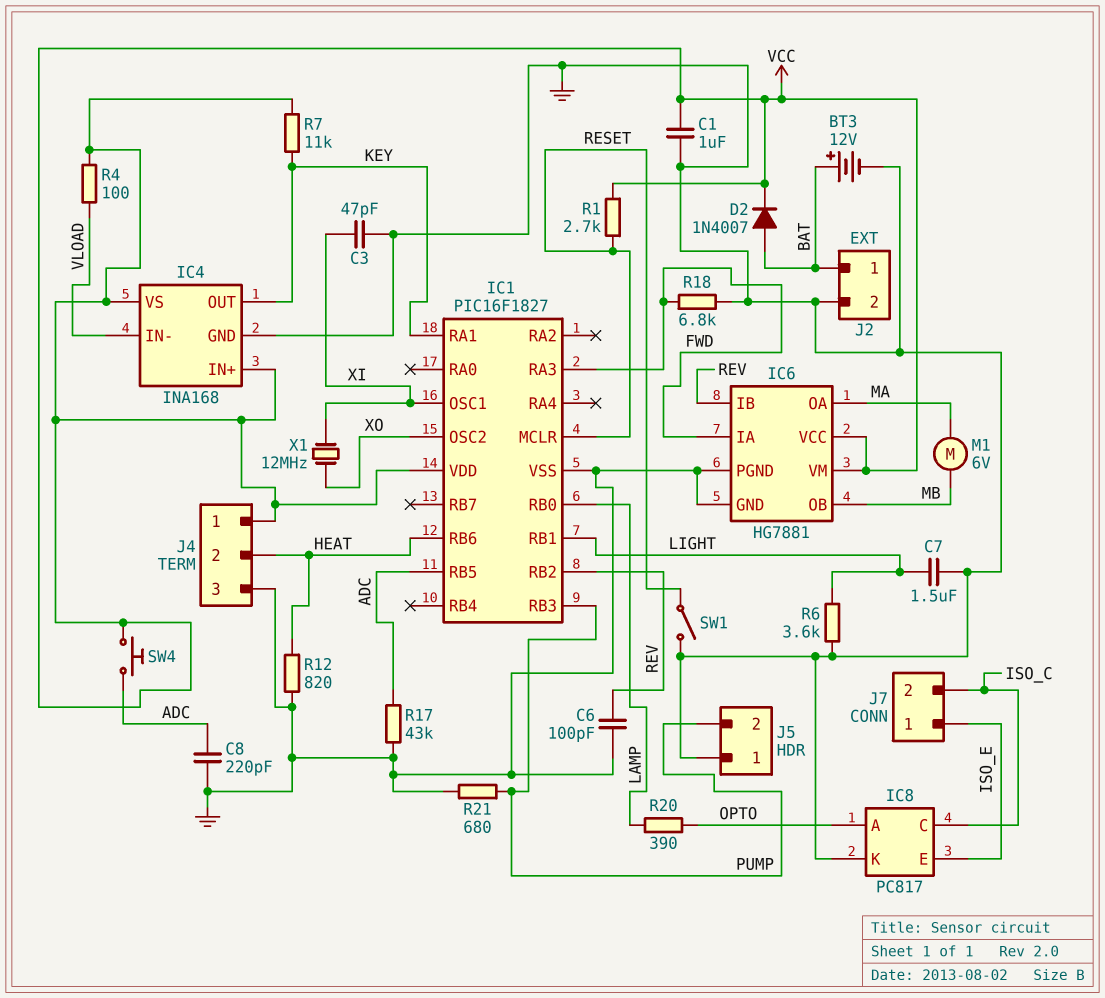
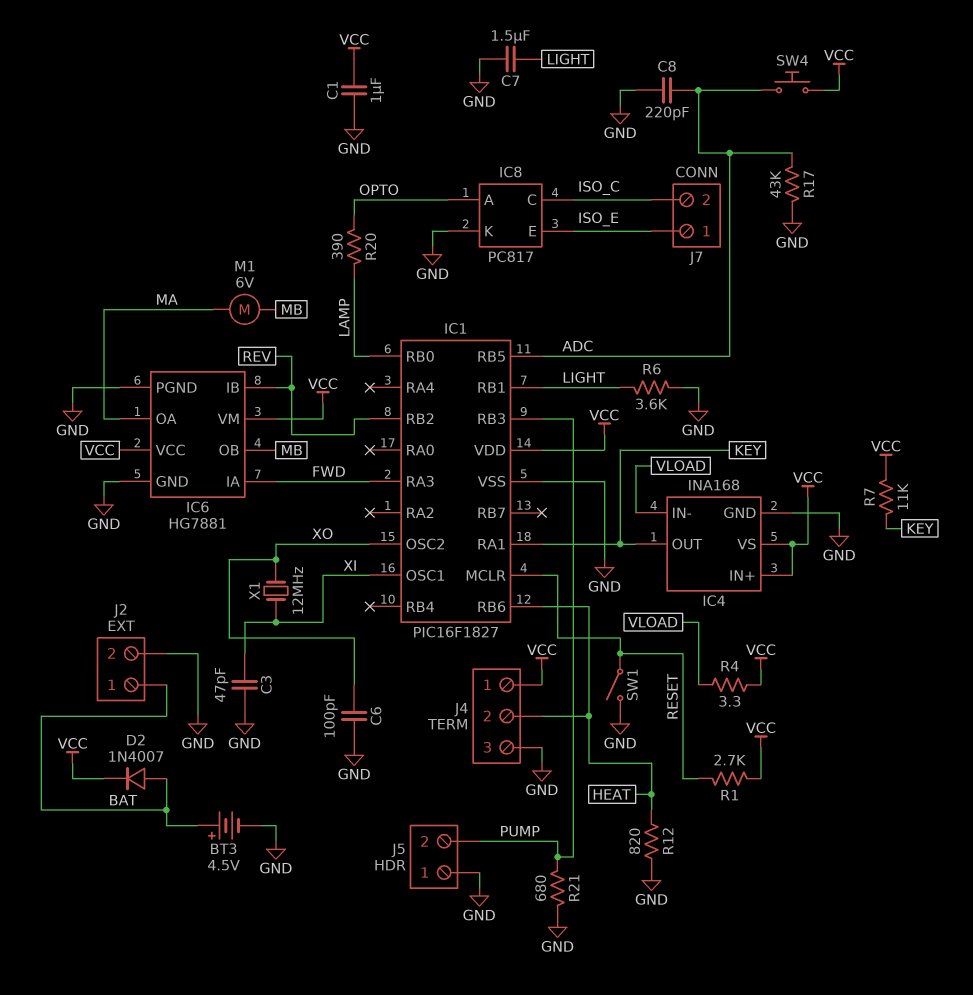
BT3: 12V (plus BAT, minus GND) -> 4.5V (plus BAT, minus GND)
C6: 100pF (GND, REV) -> 100pF (GND, XO)
R4: 100 (VCC, VLOAD) -> 3.3 (VCC, VLOAD)
R18: 6.8k (FWD, GND) -> none

